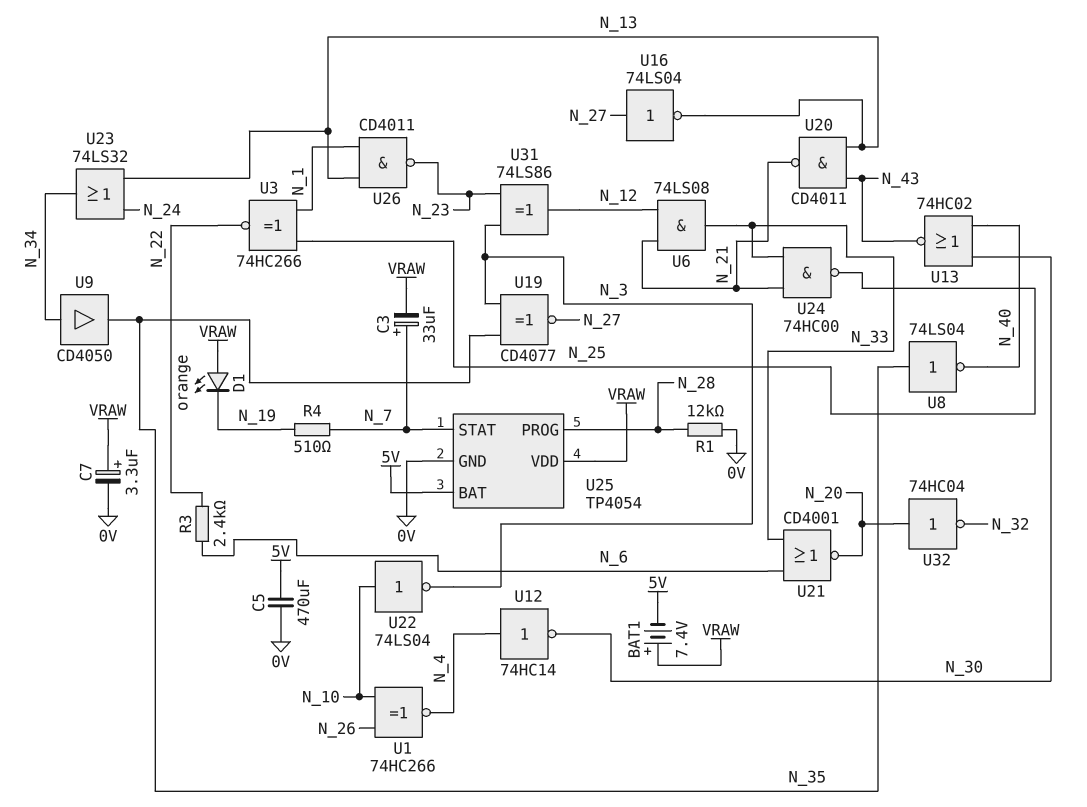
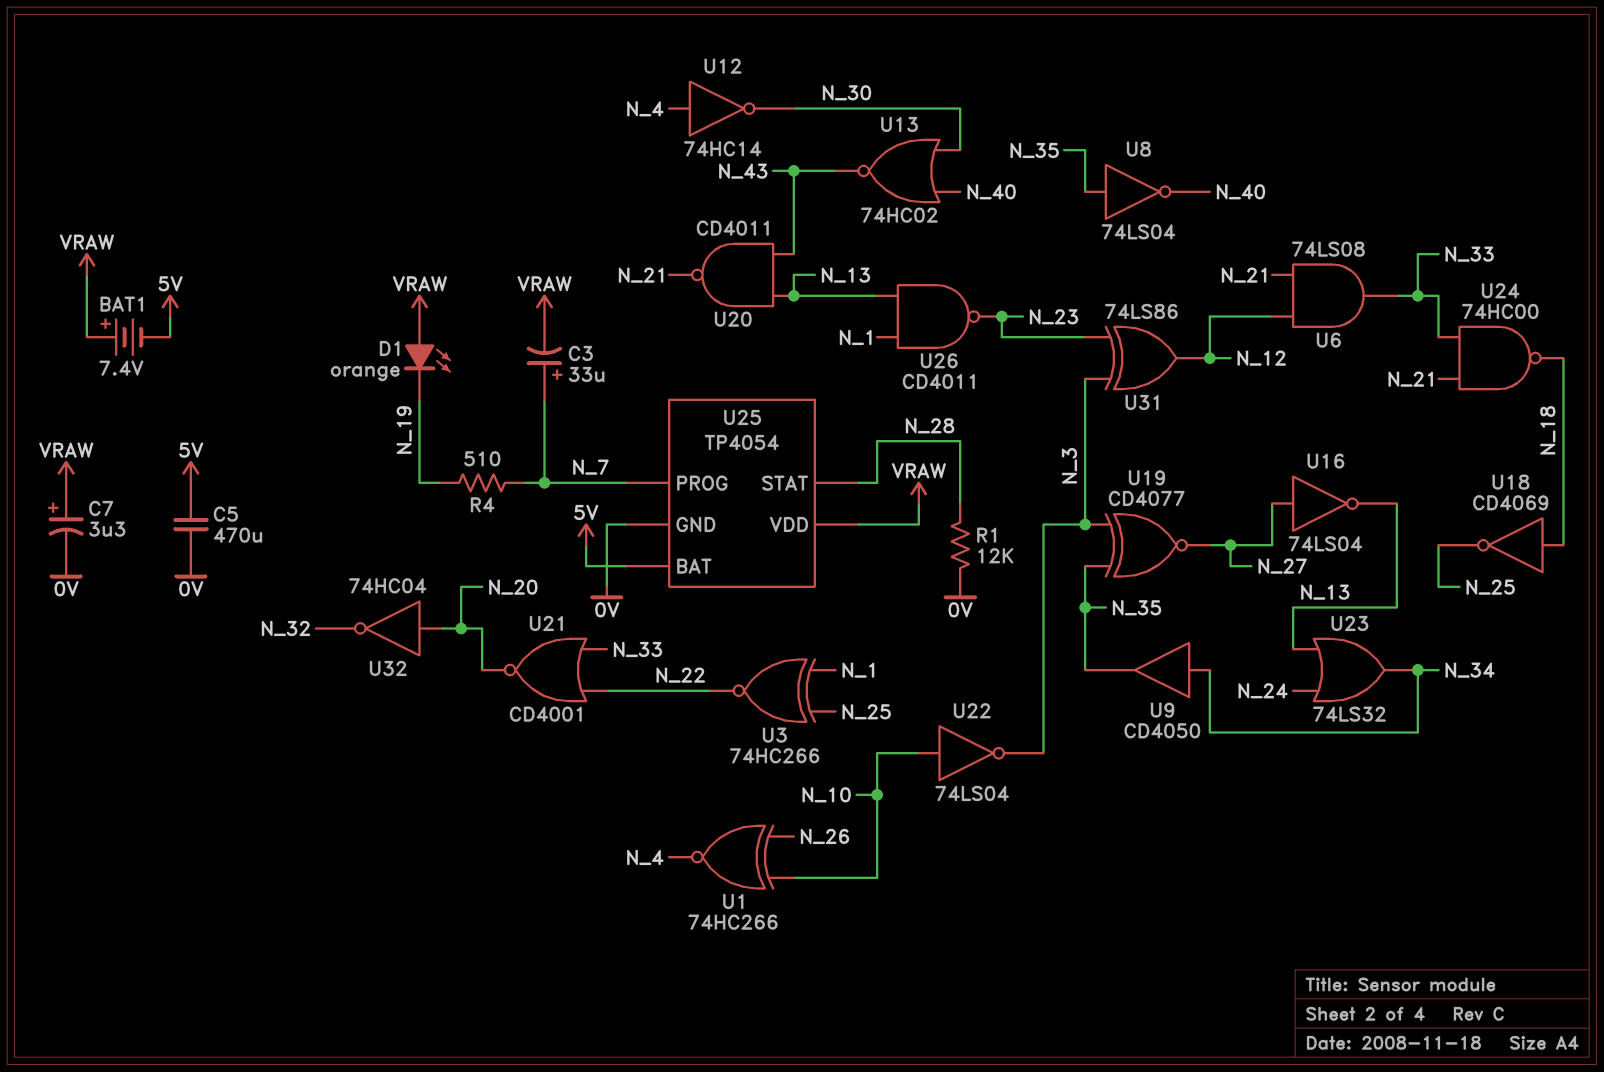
R3: 2.4k (N_6, N_22) -> none
U18: none -> NOT CD4069 (in N_18, out N_25)
U21: NOR CD4001 (in N_6, in N_33, out N_20) -> NOR CD4001 (in N_22, in N_33, out N_20)
U24: NAND 74HC00 (in N_21, in N_33, out N_25) -> NAND 74HC00 (in N_21, in N_33, out N_18)
U25 pin PROG: N_28 -> N_7
U25 pin STAT: N_7 -> N_28

